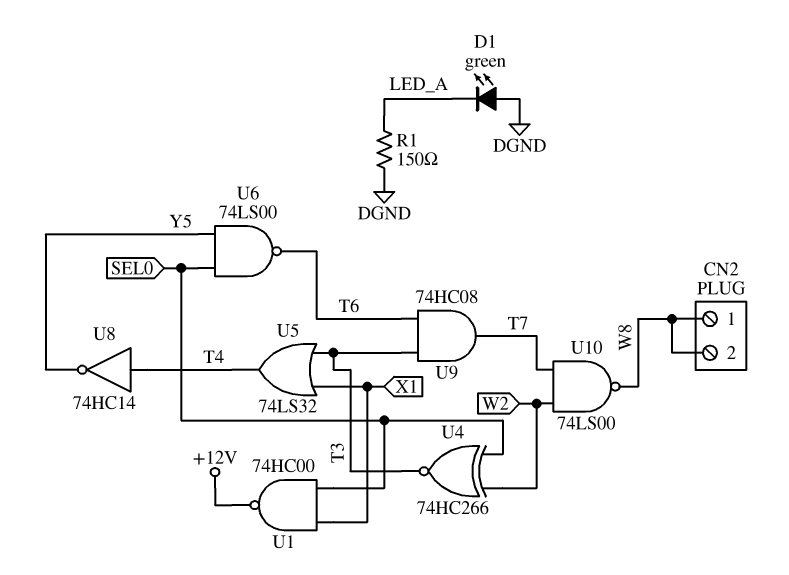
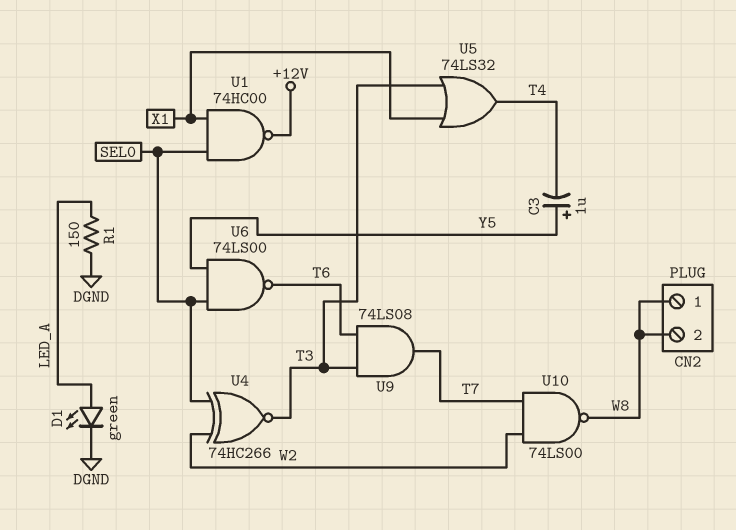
C3: none -> 1uF (plus Y5, minus T4)
D1: LED green (A DGND, K LED_A) -> LED green (A LED_A, K DGND)
U8: NOT 74HC14 (in T4, out Y5) -> none
U9: AND 74HC08 (in T3, in T6, out T7) -> AND 74LS08 (in T3, in T6, out T7)

